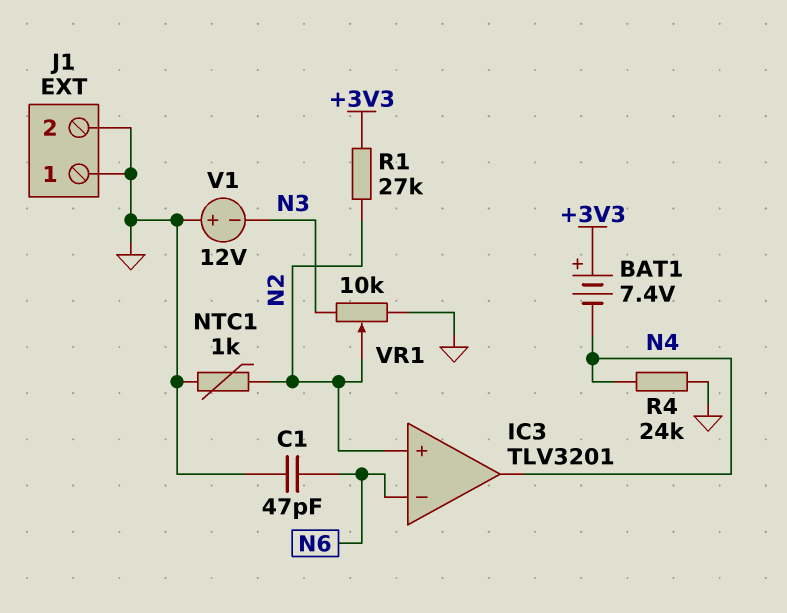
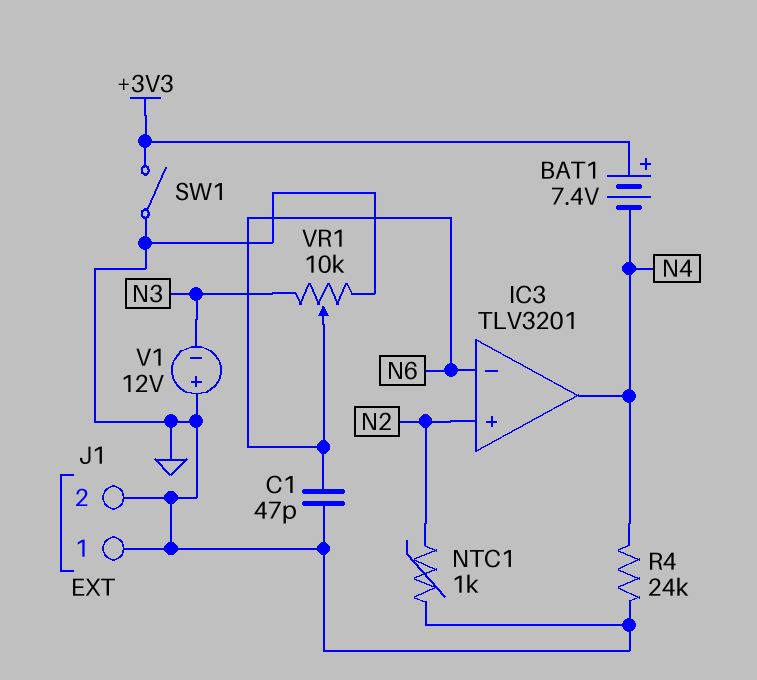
R1: 27k (+3V3, N2) -> none
SW1: none -> switch (+3V3, GND)
VR1: 10k (GND, N3, wiper N2) -> 10k (GND, N3, wiper N6)

